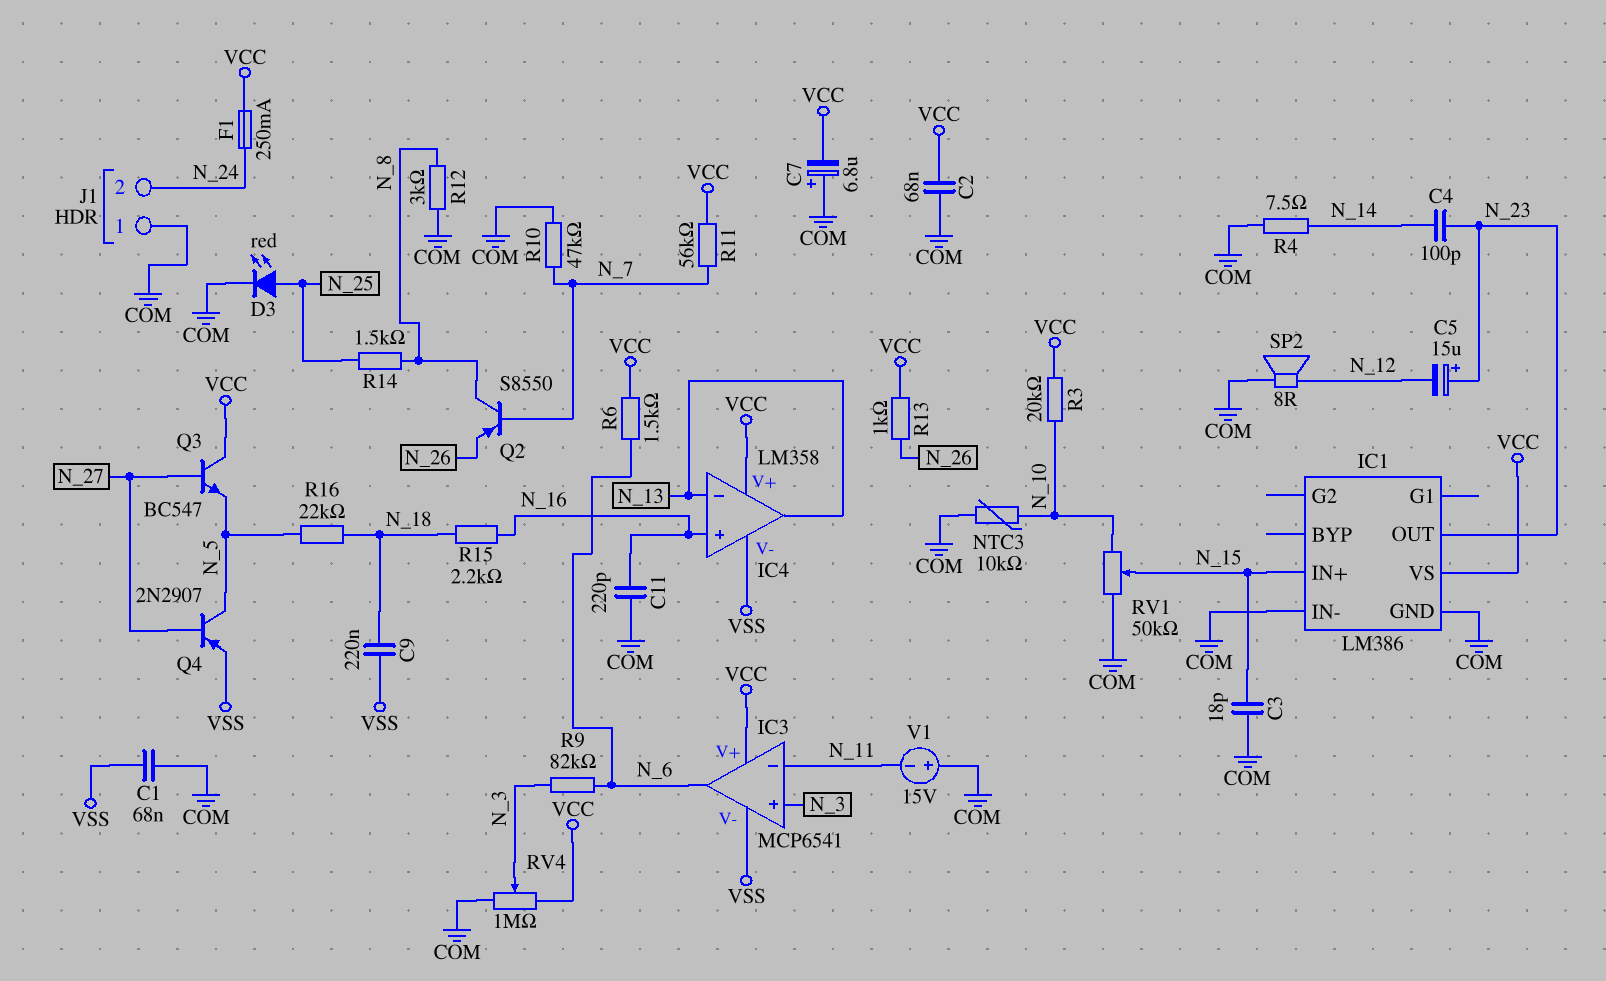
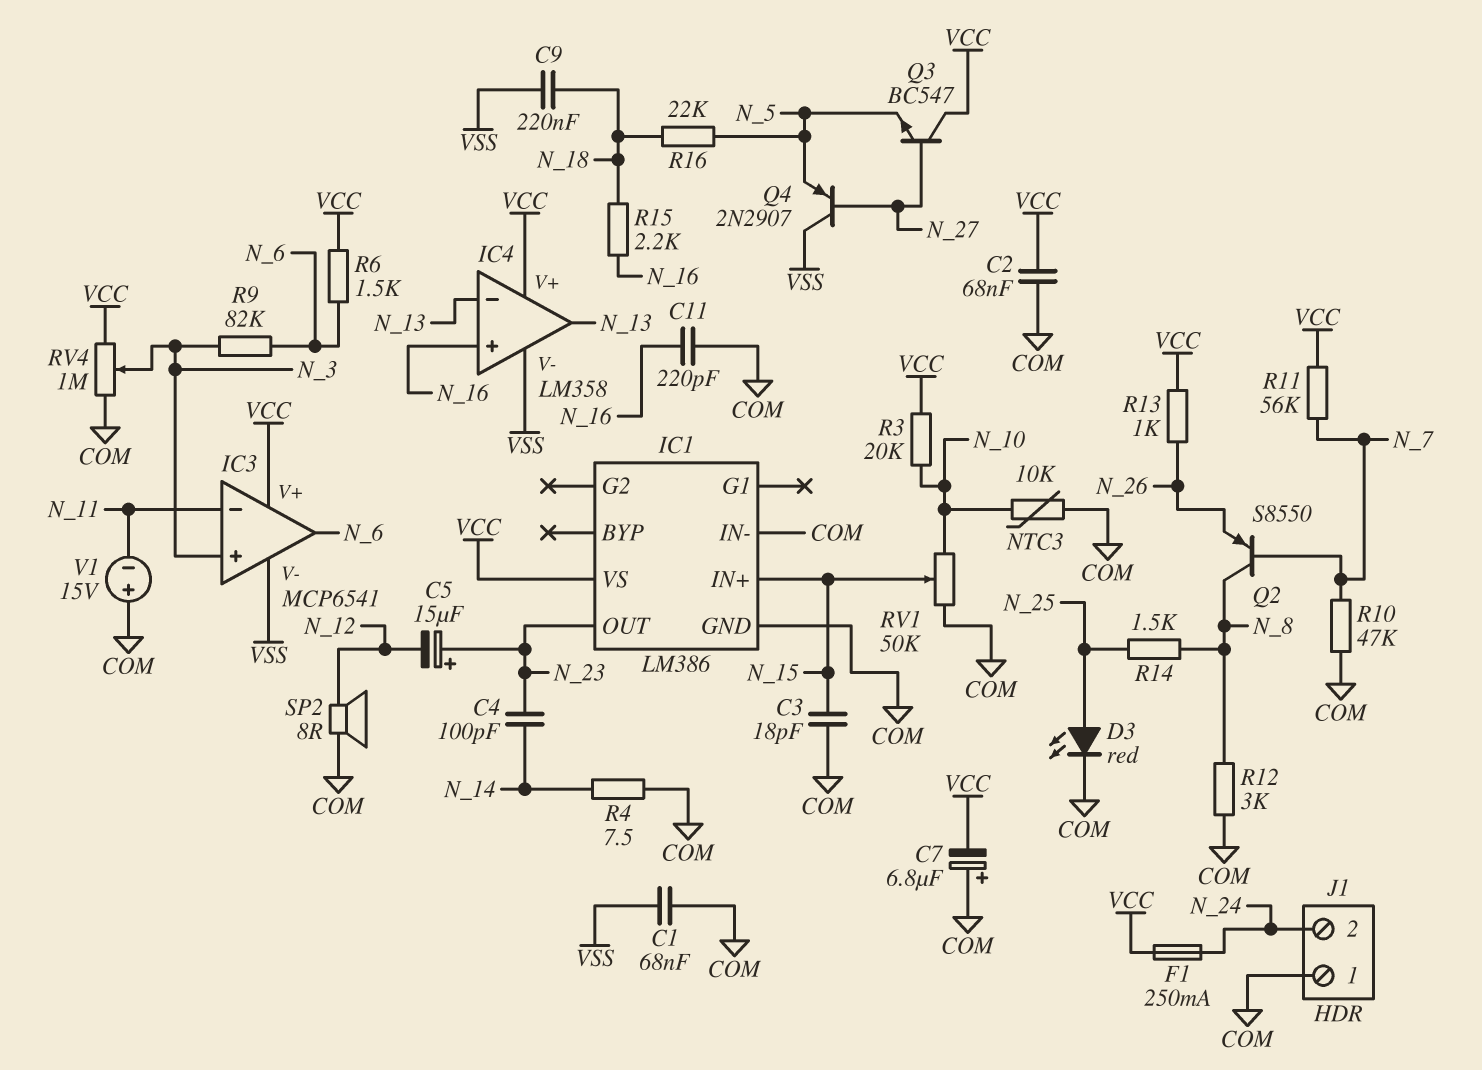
Q4: PNP 2N2907 (B N_27, C N_5, E VSS) -> PNP 2N2907 (B N_27, C VSS, E N_5)

